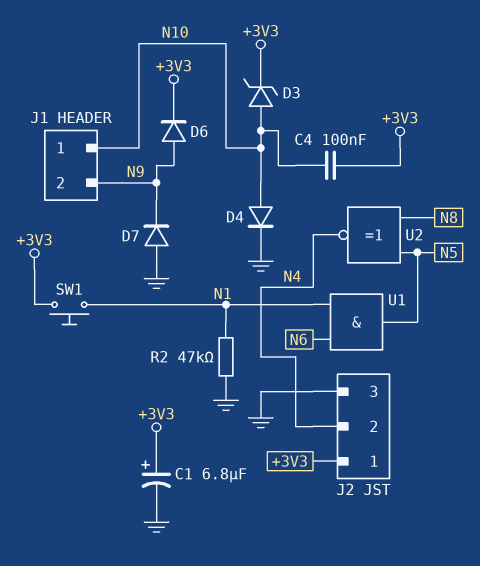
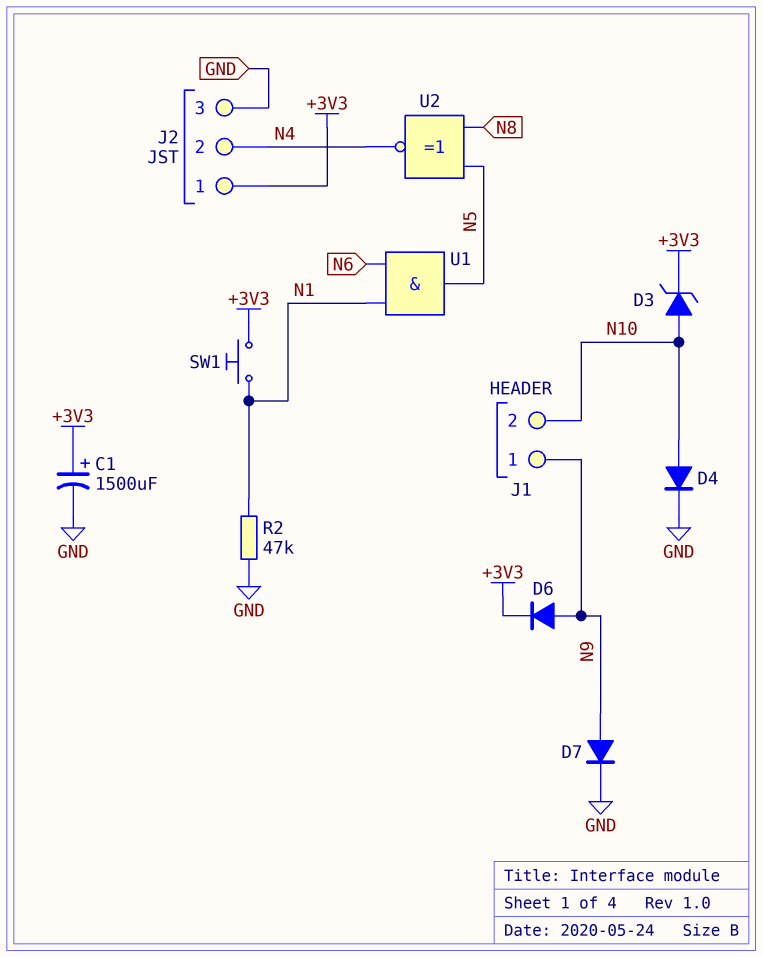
C1: 6.8uF (plus +3V3, minus GND) -> 1500uF (plus +3V3, minus GND)
C4: 100nF (+3V3, N10) -> none
D7: diode (A GND, K N9) -> diode (A N9, K GND)
J1 pin 1: N10 -> N9
J1 pin 2: N9 -> N10

